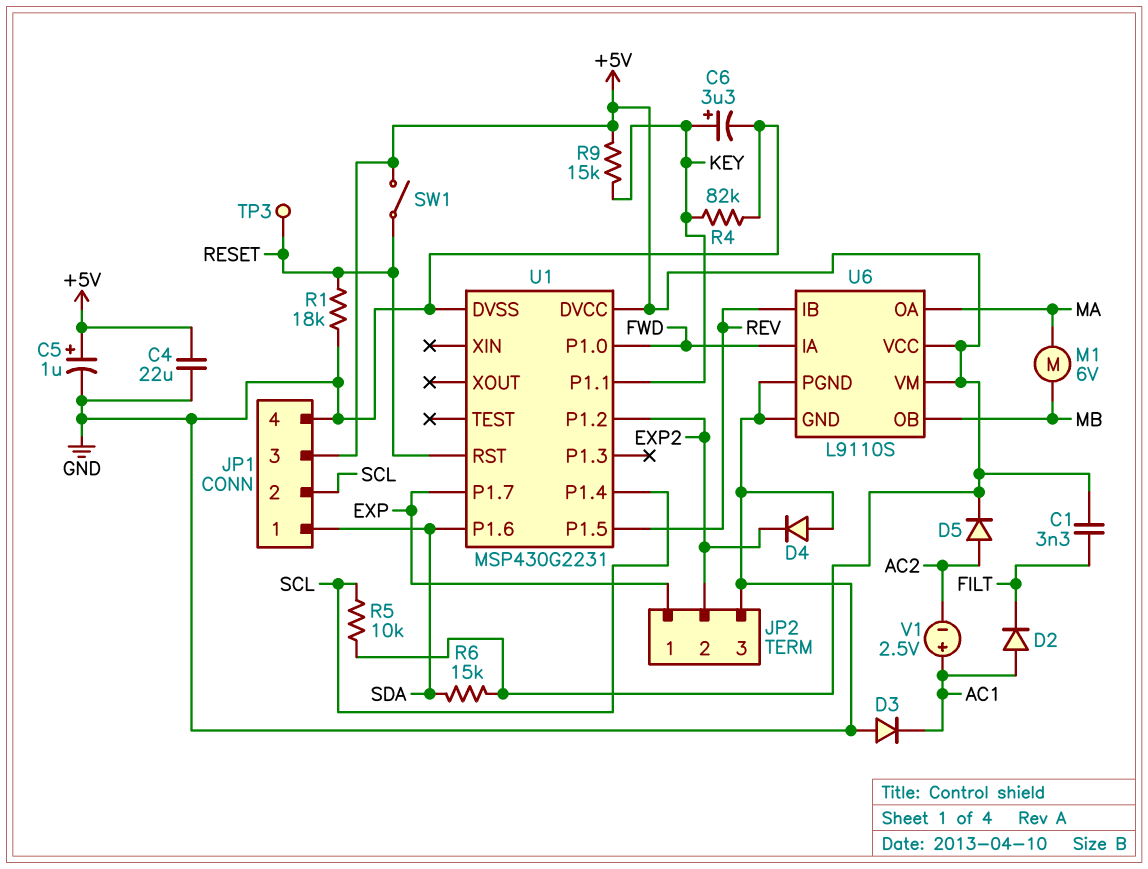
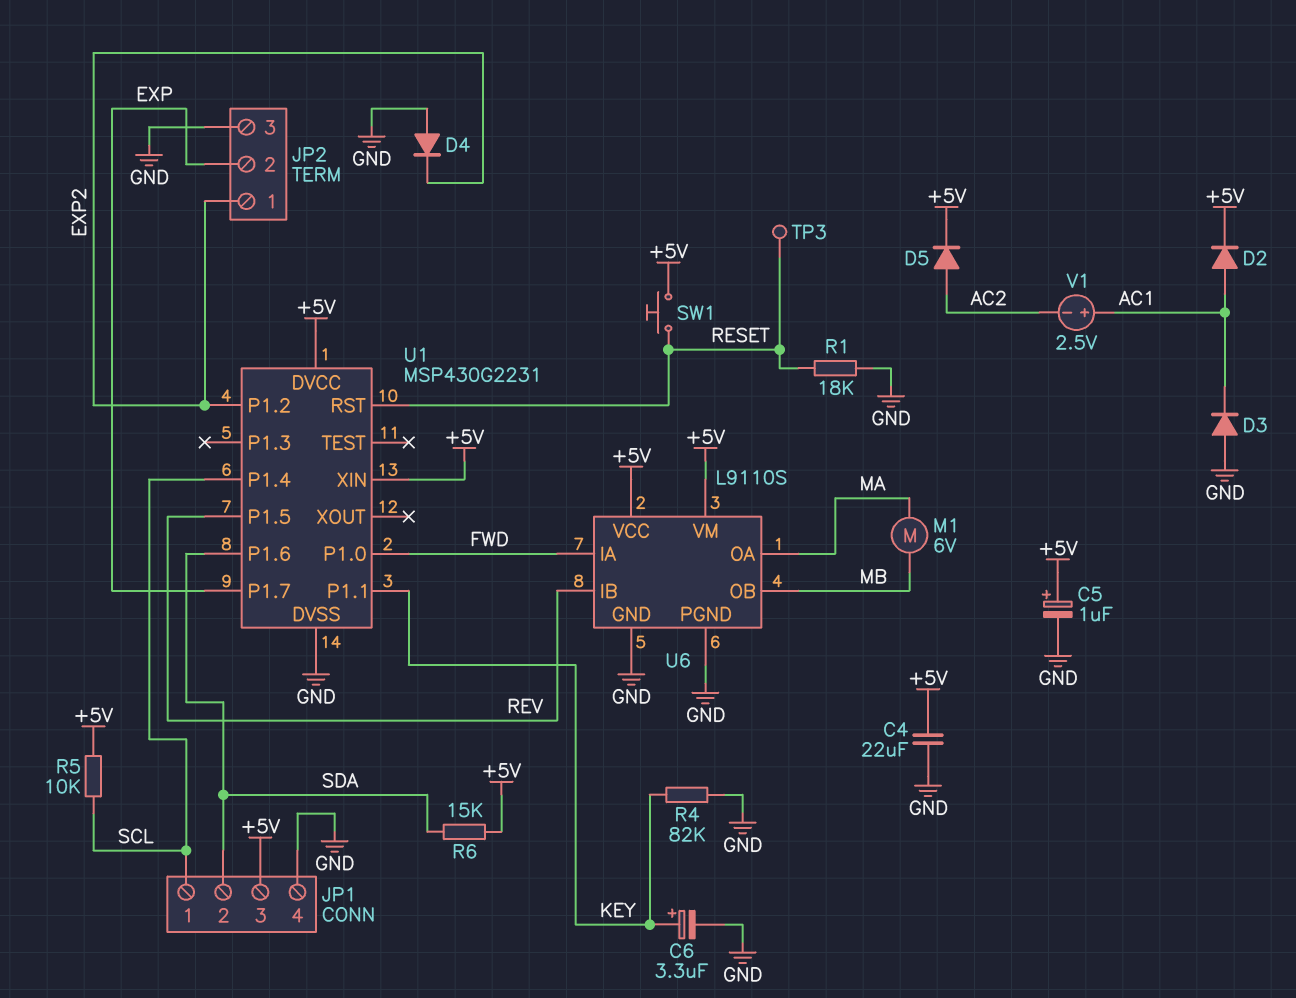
C1: 3.3nF (+5V, FILT) -> none
D2: diode (A AC1, K FILT) -> diode (A AC1, K +5V)
JP1 pin 1: SDA -> SCL
JP1 pin 2: SCL -> SDA
JP2 pin 1: EXP -> EXP2
JP2 pin 2: EXP2 -> EXP
R9: 15k (+5V, KEY) -> none
SW1: switch (+5V, RESET) -> button (+5V, RESET)
U1 pin XIN: none -> +5V

